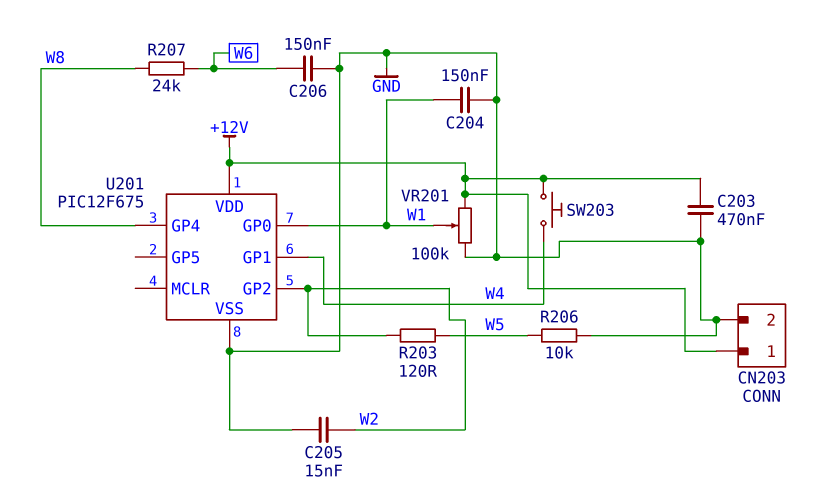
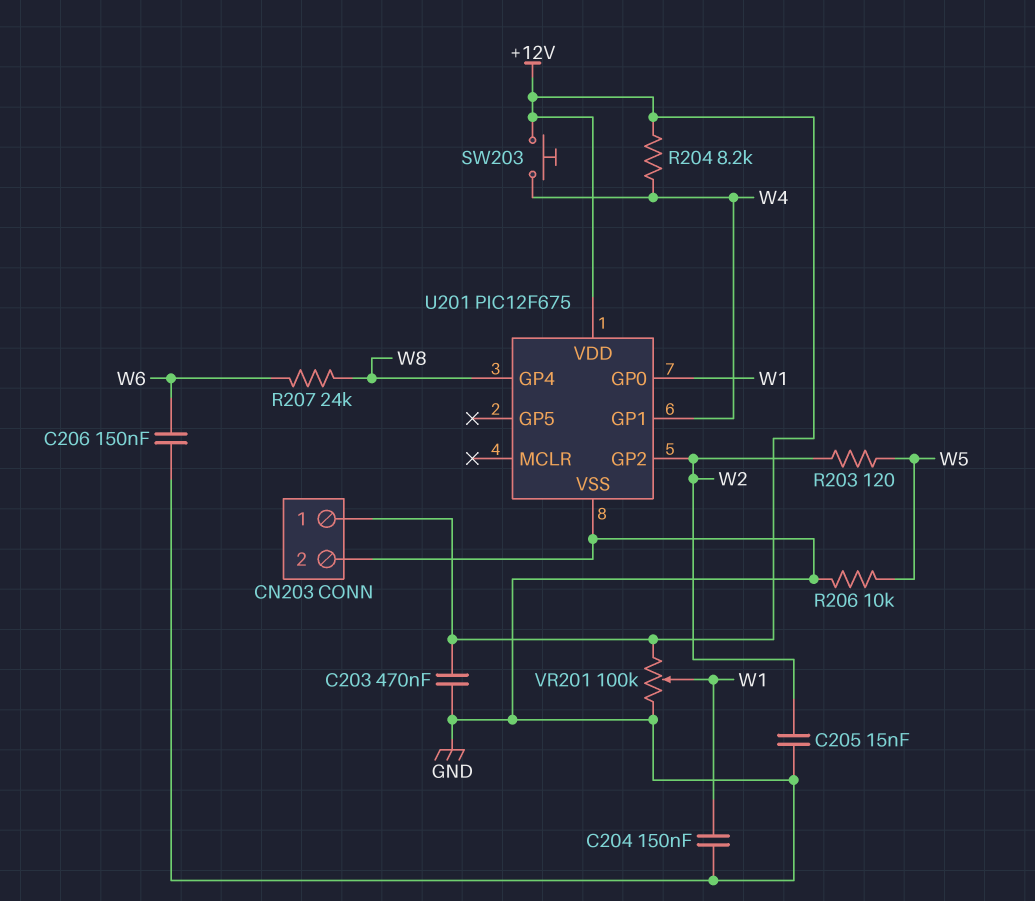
R204: none -> 8.2k (+12V, W4)

